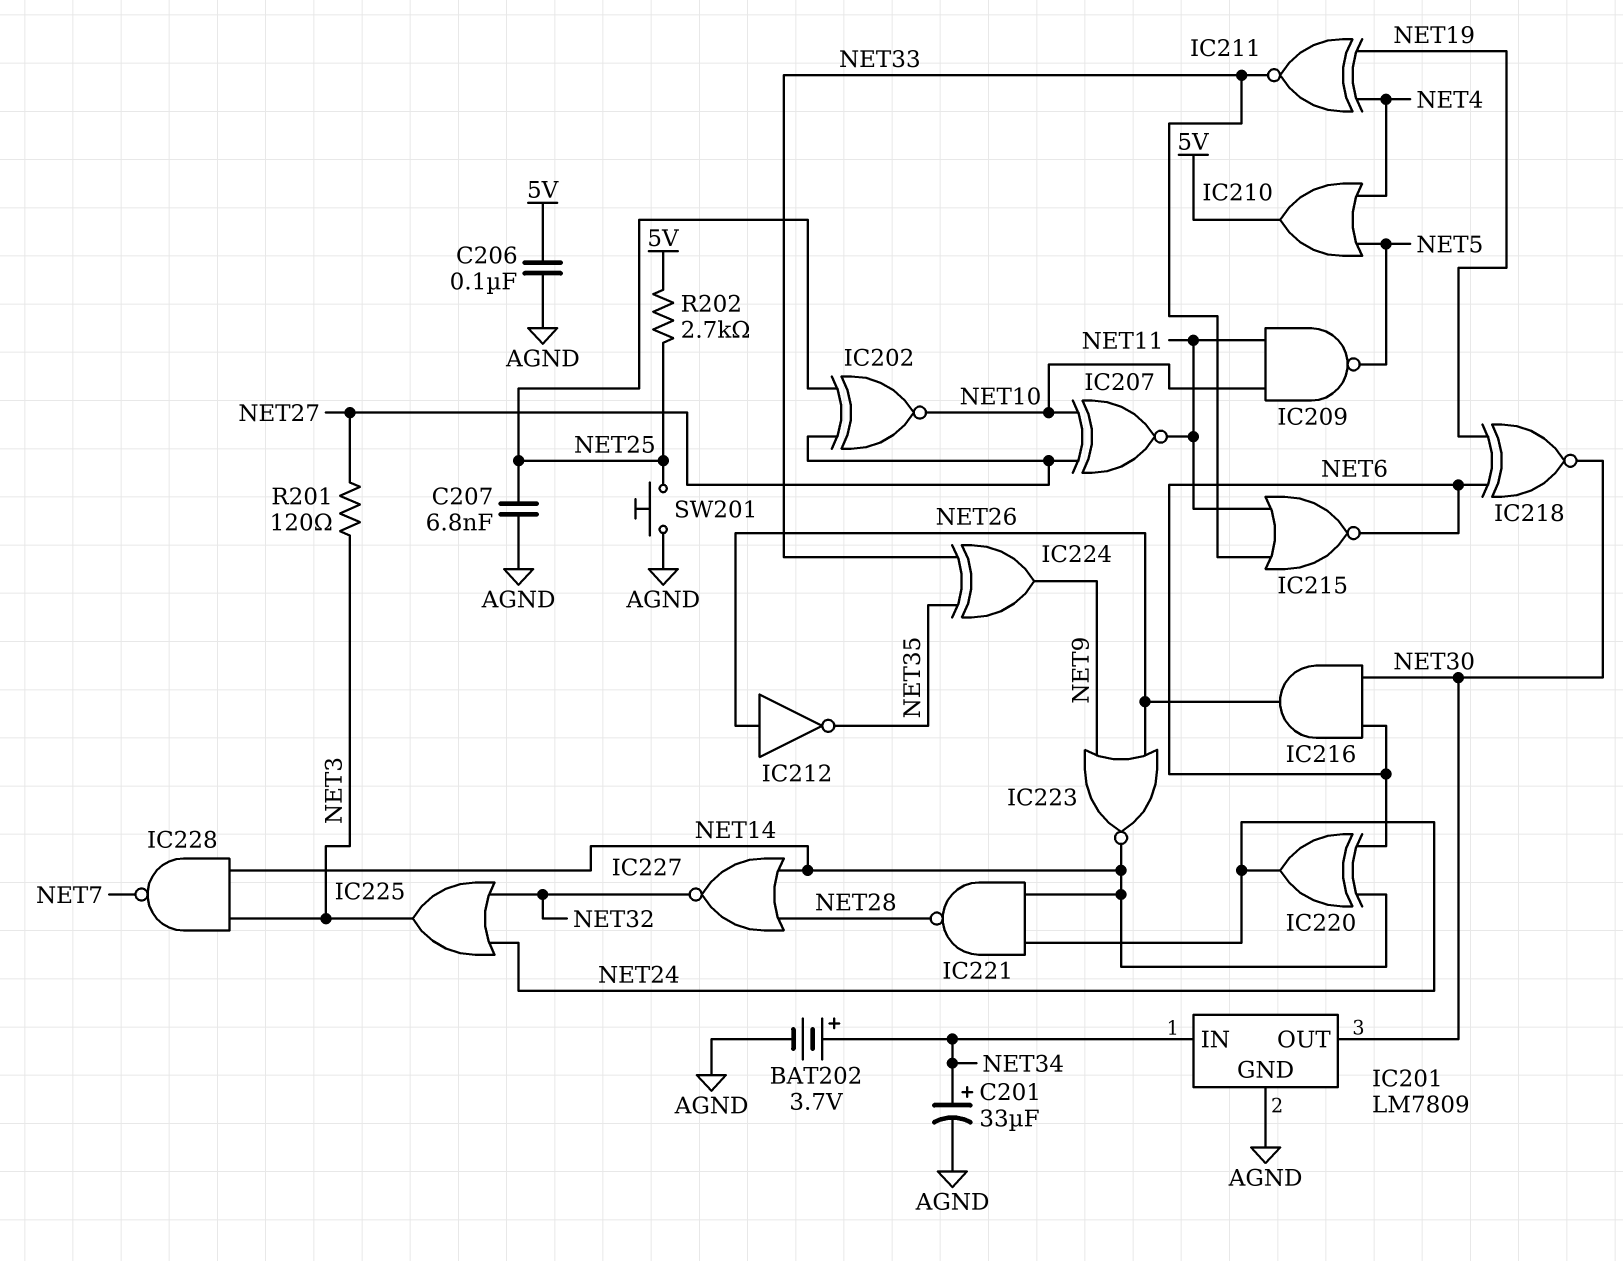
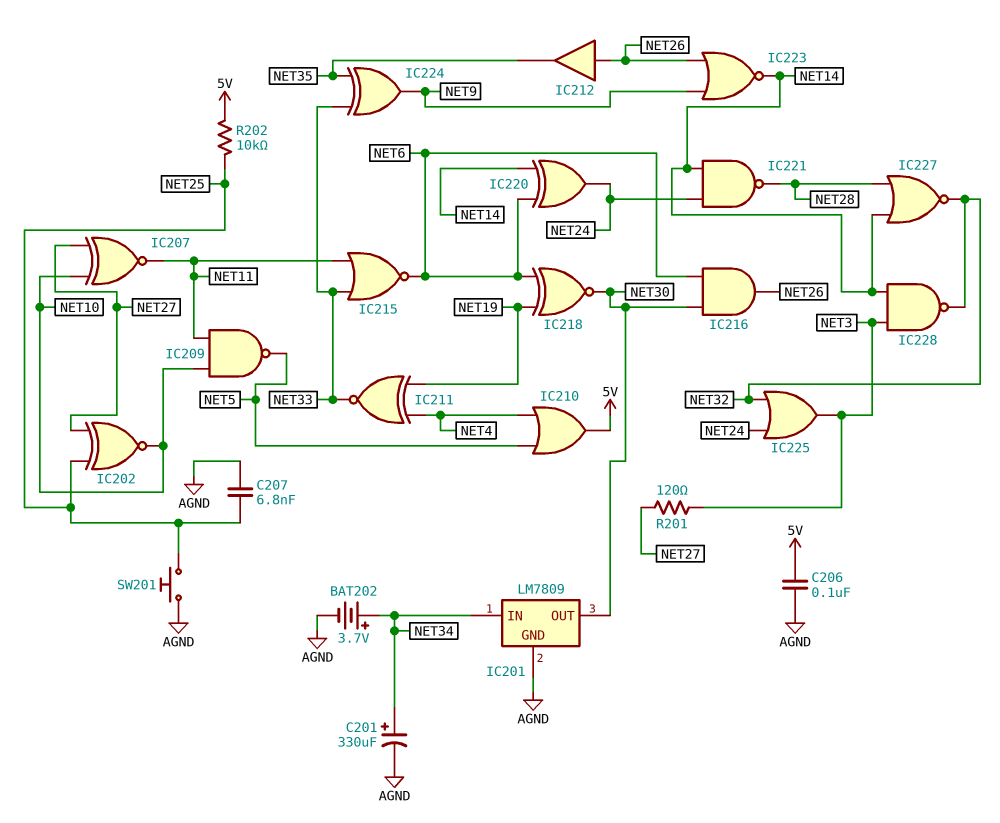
C201: 33uF (plus NET34, minus AGND) -> 330uF (plus NET34, minus AGND)
IC212: NOT (in NET26, out NET35) -> buffer (in NET26, out NET35)
IC228: NAND (in NET3, in NET14, out NET7) -> NAND (in NET3, in NET14, out NET32)
R202: 2.7k (5V, NET25) -> 10k (5V, NET25)

